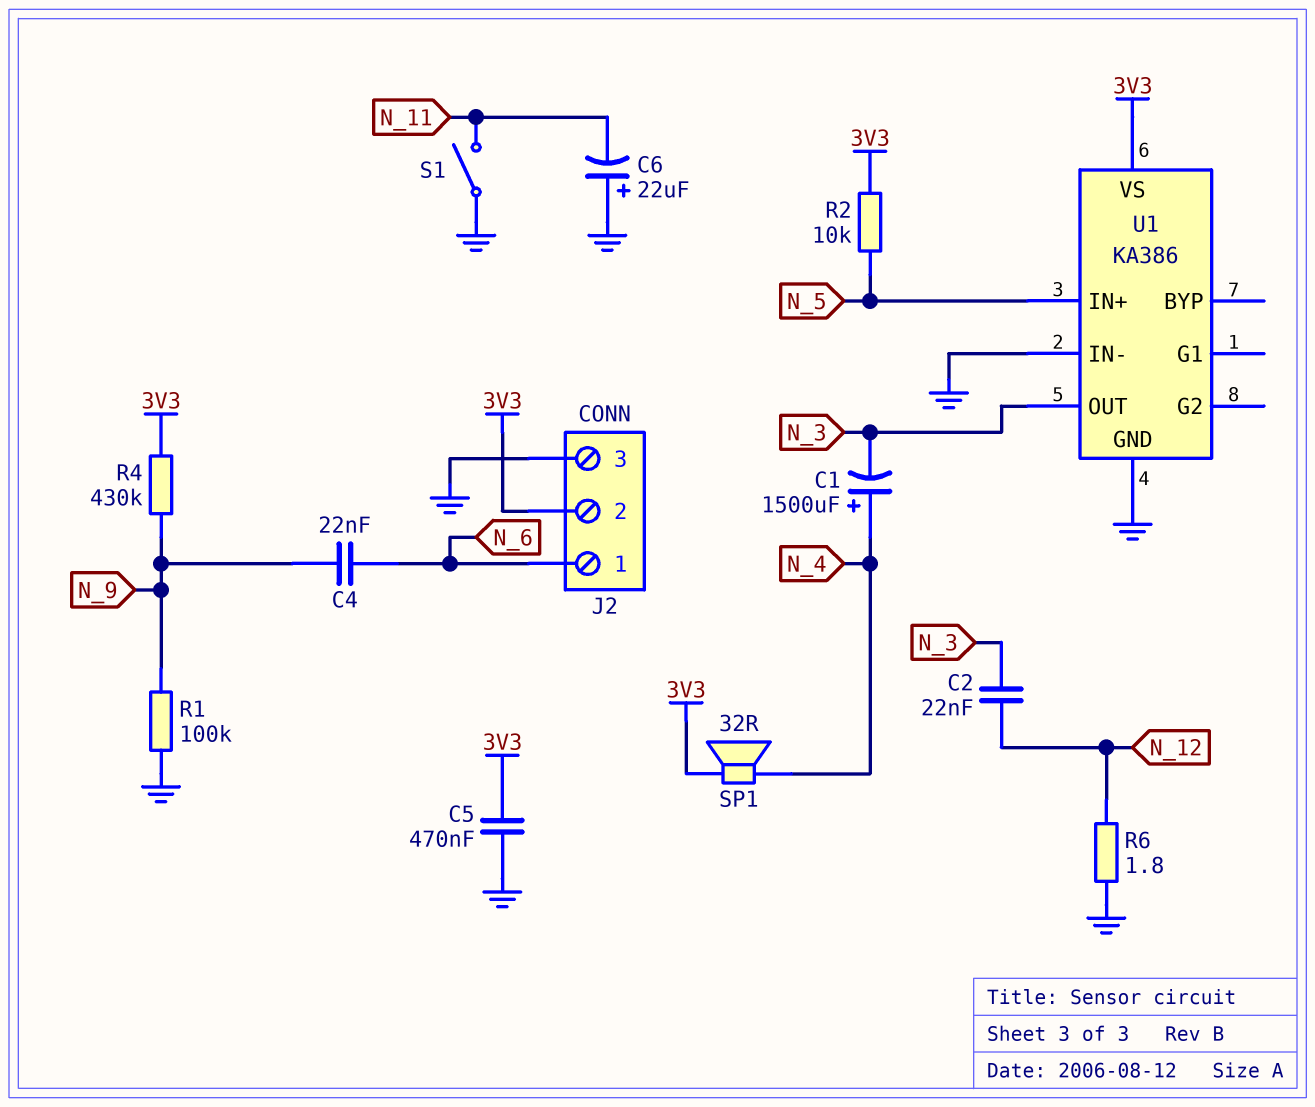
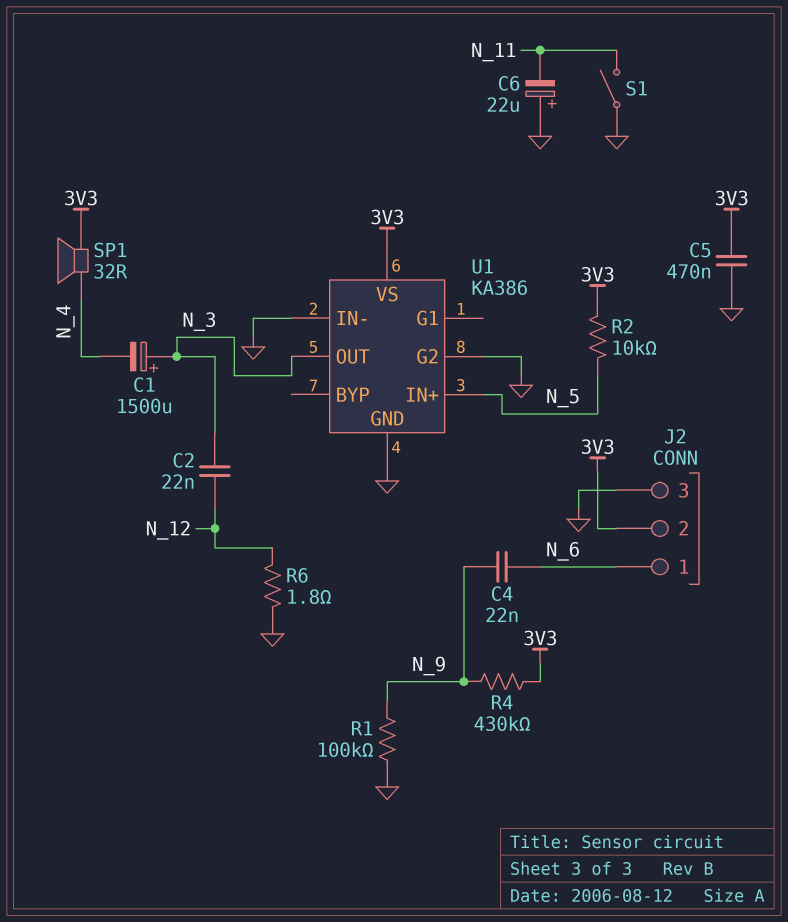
C1: 1500uF (plus N_4, minus N_3) -> 1500uF (plus N_3, minus N_4)
U1 pin G2: none -> GND

